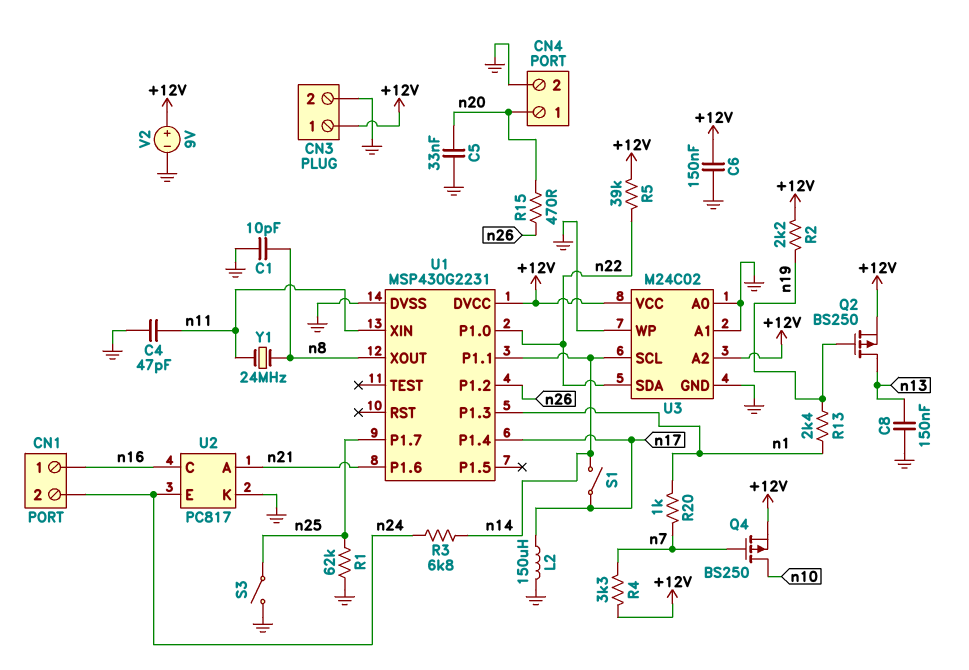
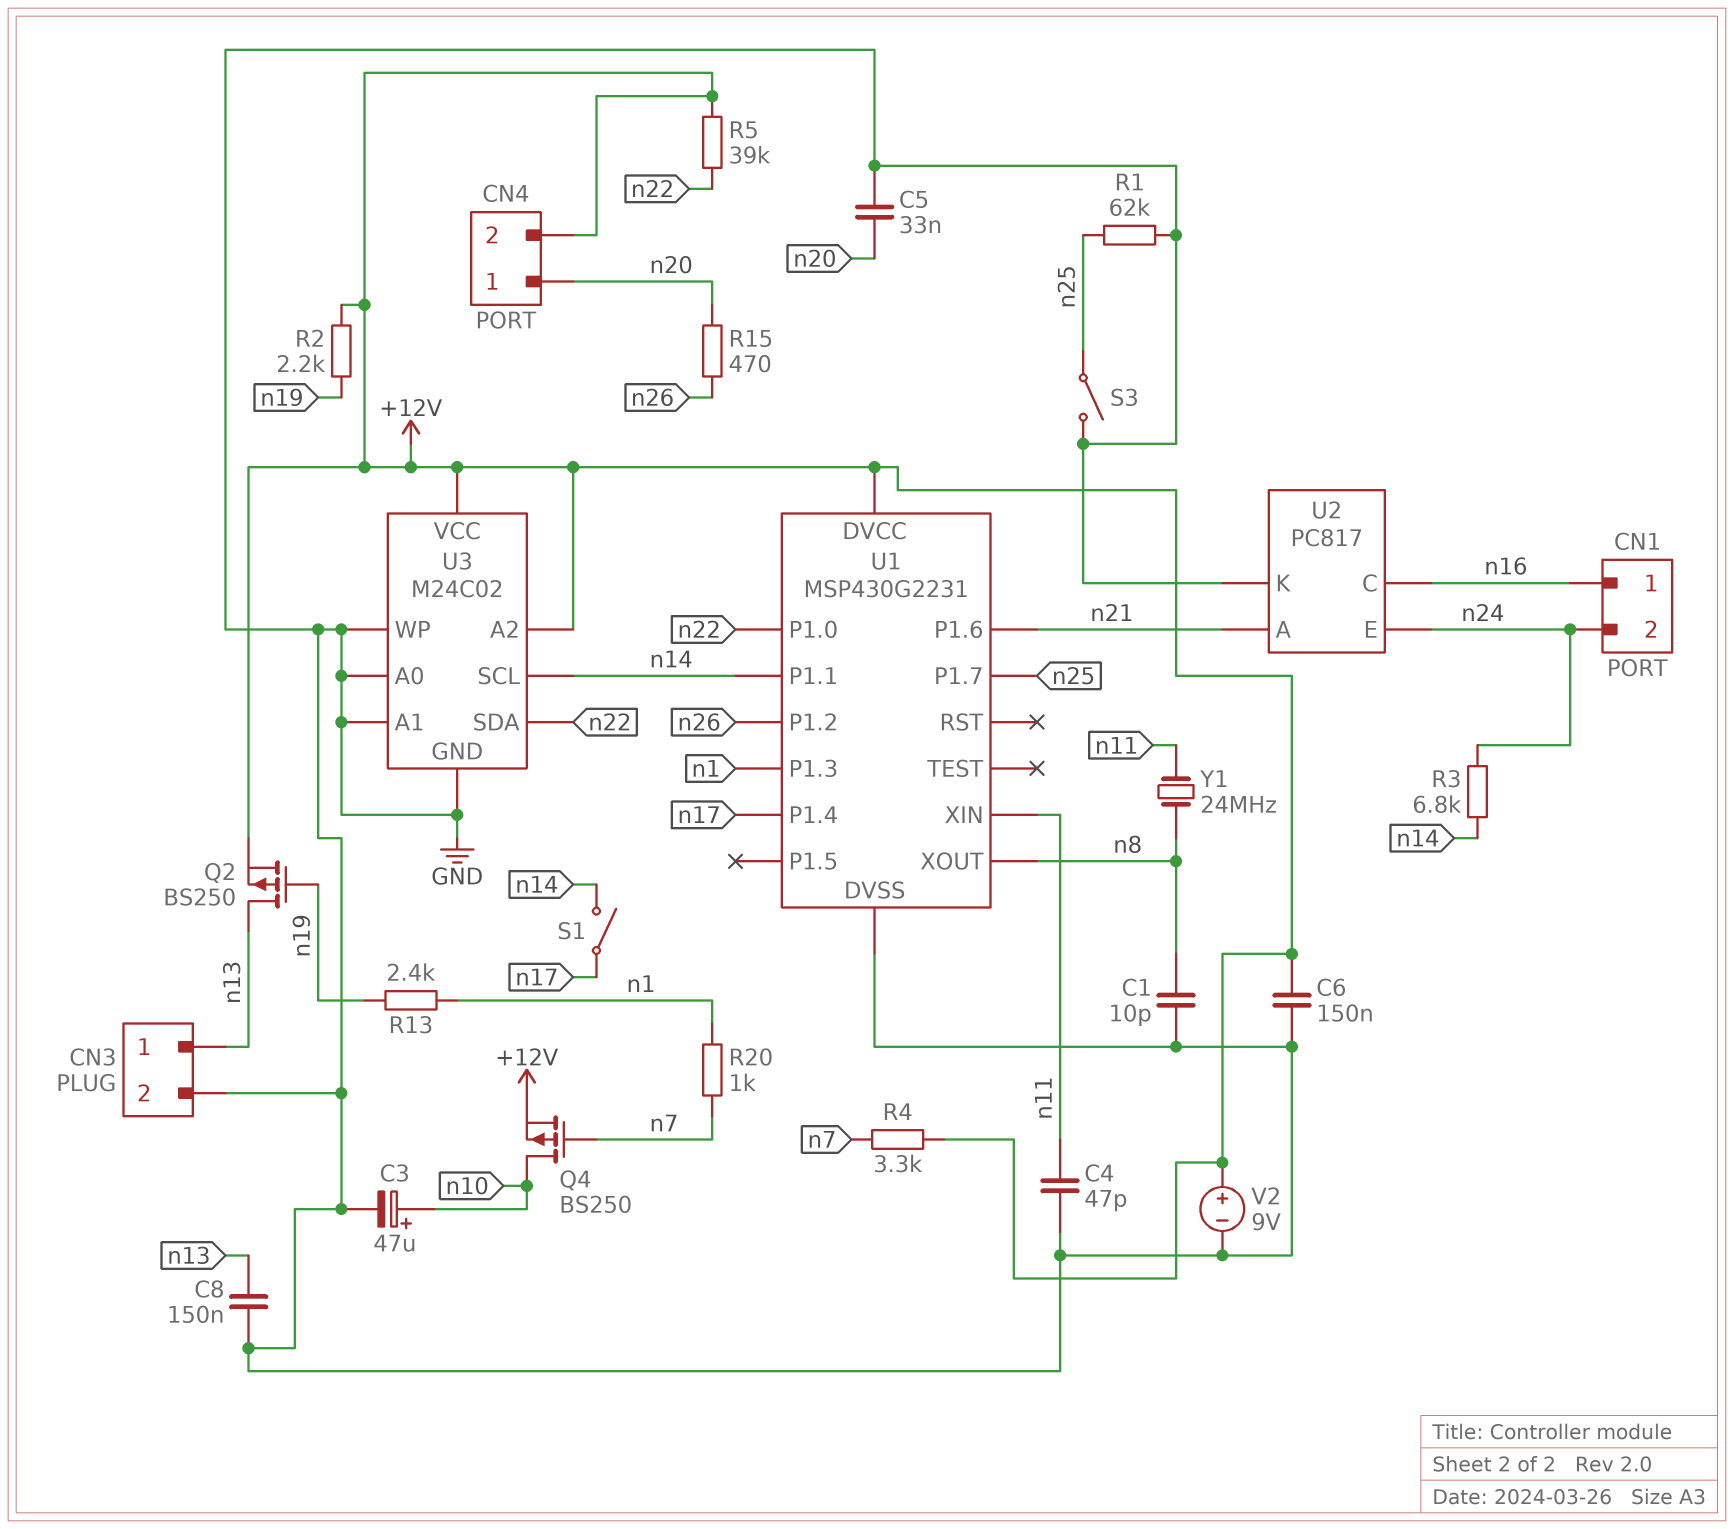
C3: none -> 47uF (plus n10, minus GND)
CN3 pin 1: +12V -> n13
CN4 pin 2: GND -> +12V
L2: 150uH (GND, n17) -> none

